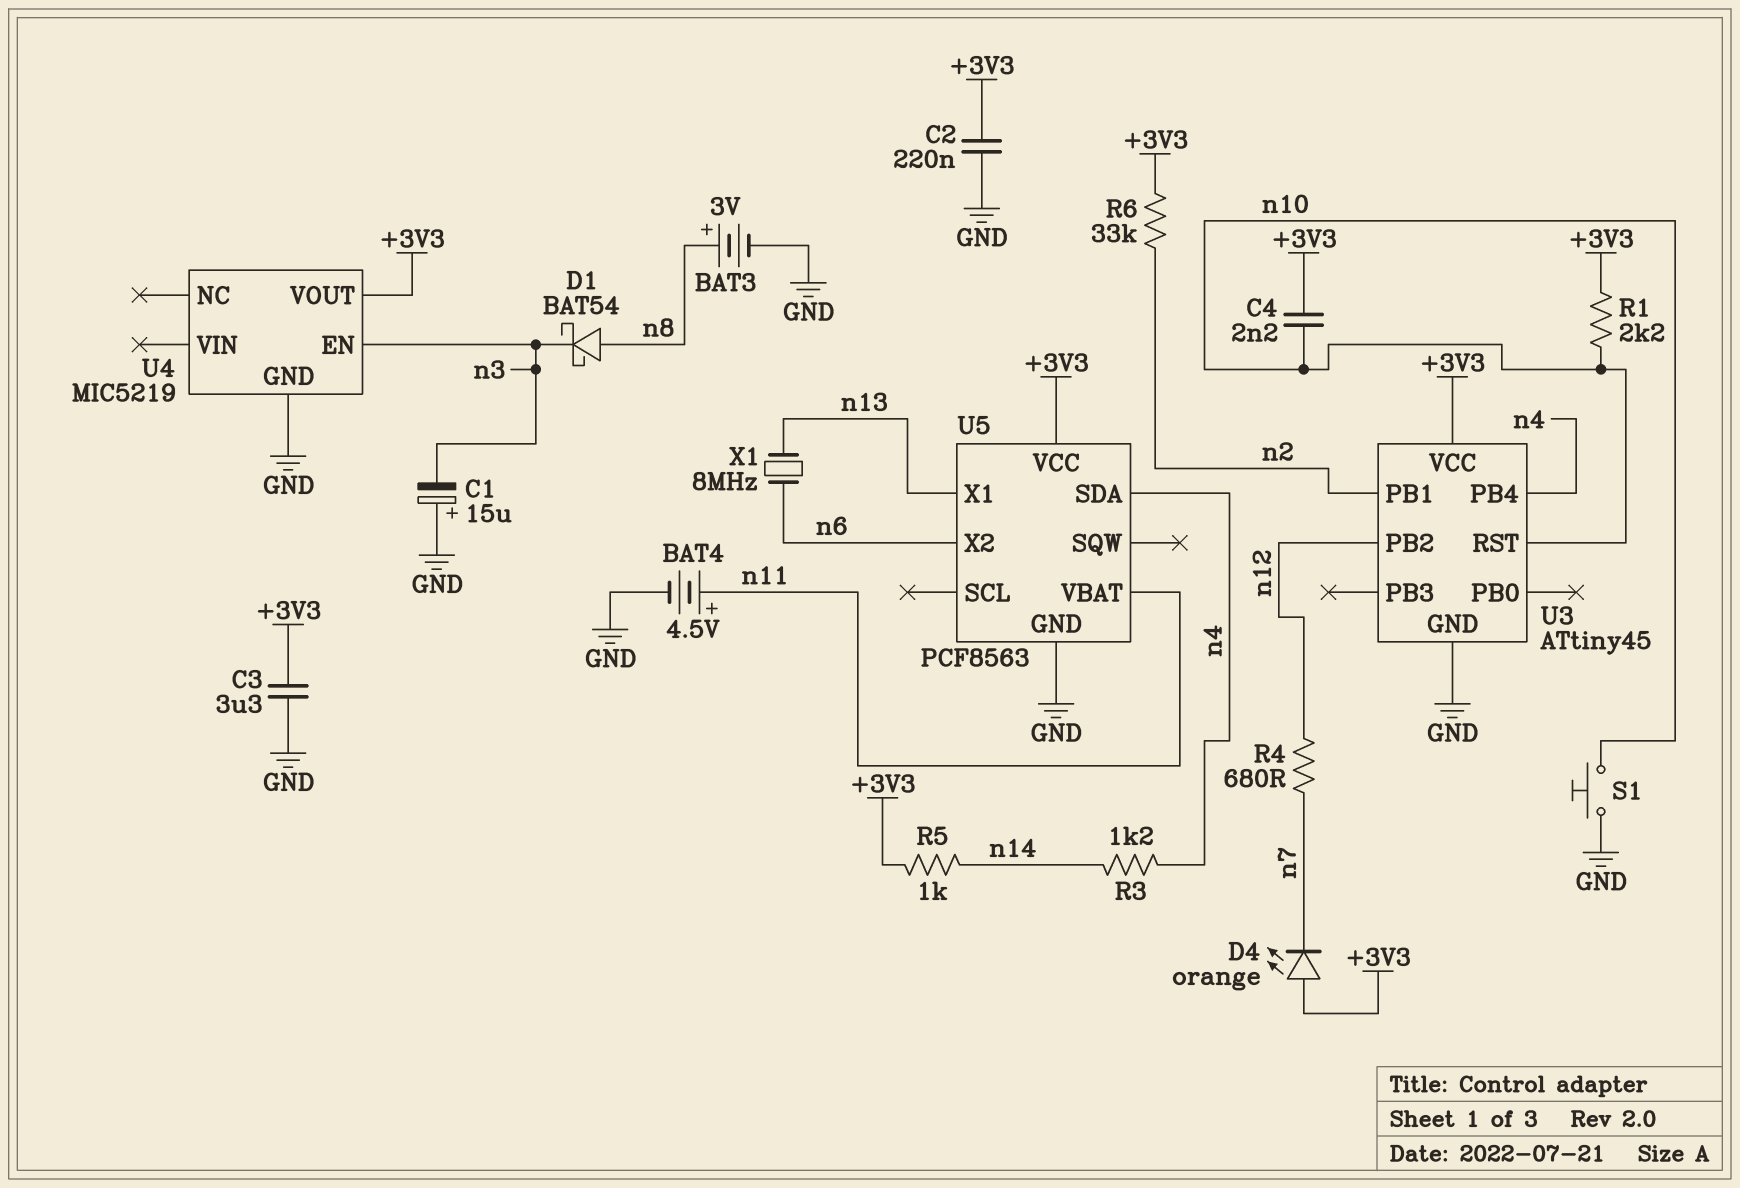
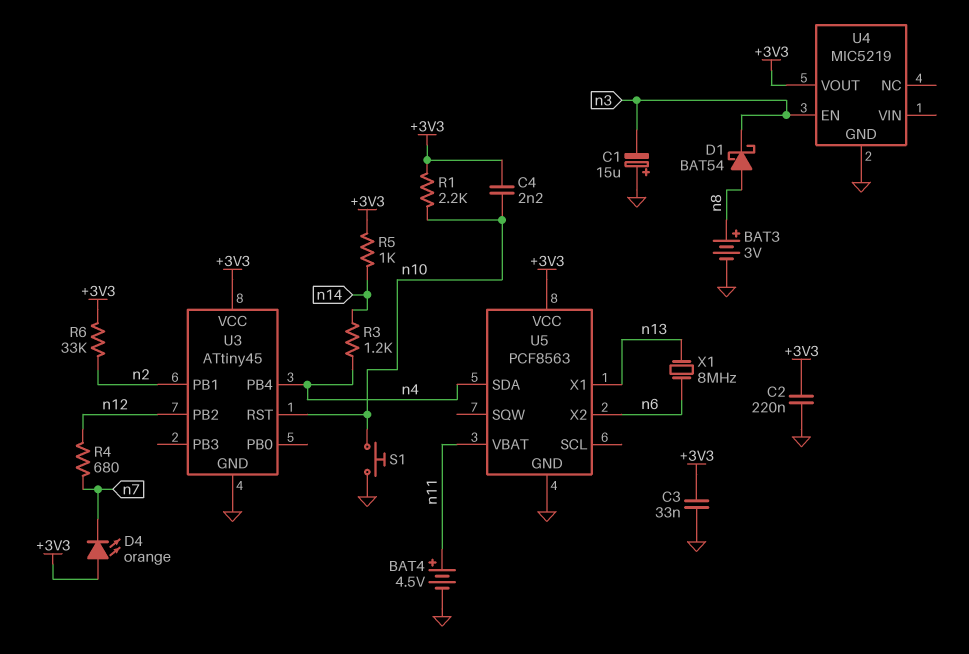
C3: 3.3uF (+3V3, GND) -> 33nF (+3V3, GND)

